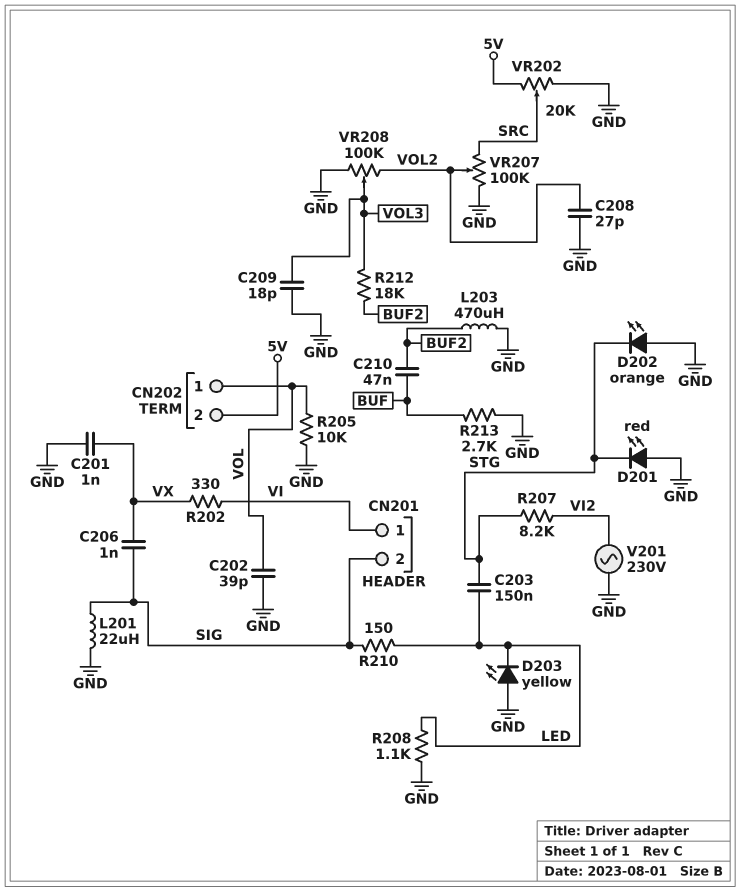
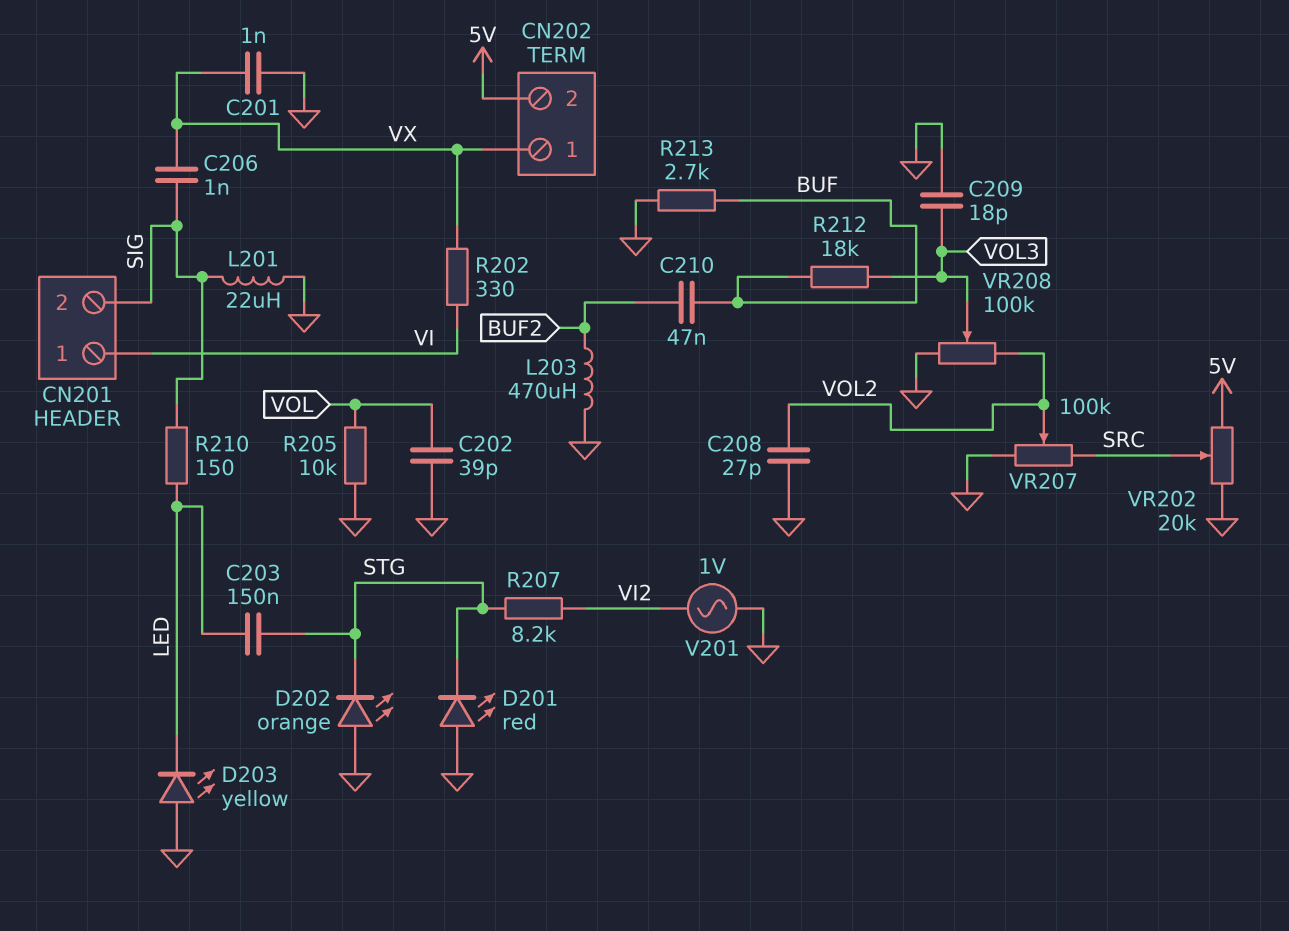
CN202 pin 1: VOL -> VX
R208: 1.1k (GND, LED) -> none
R212: 18k (BUF2, VOL3) -> 18k (BUF, VOL3)
V201: AC 230V (GND, VI2) -> AC 1V (GND, VI2)

